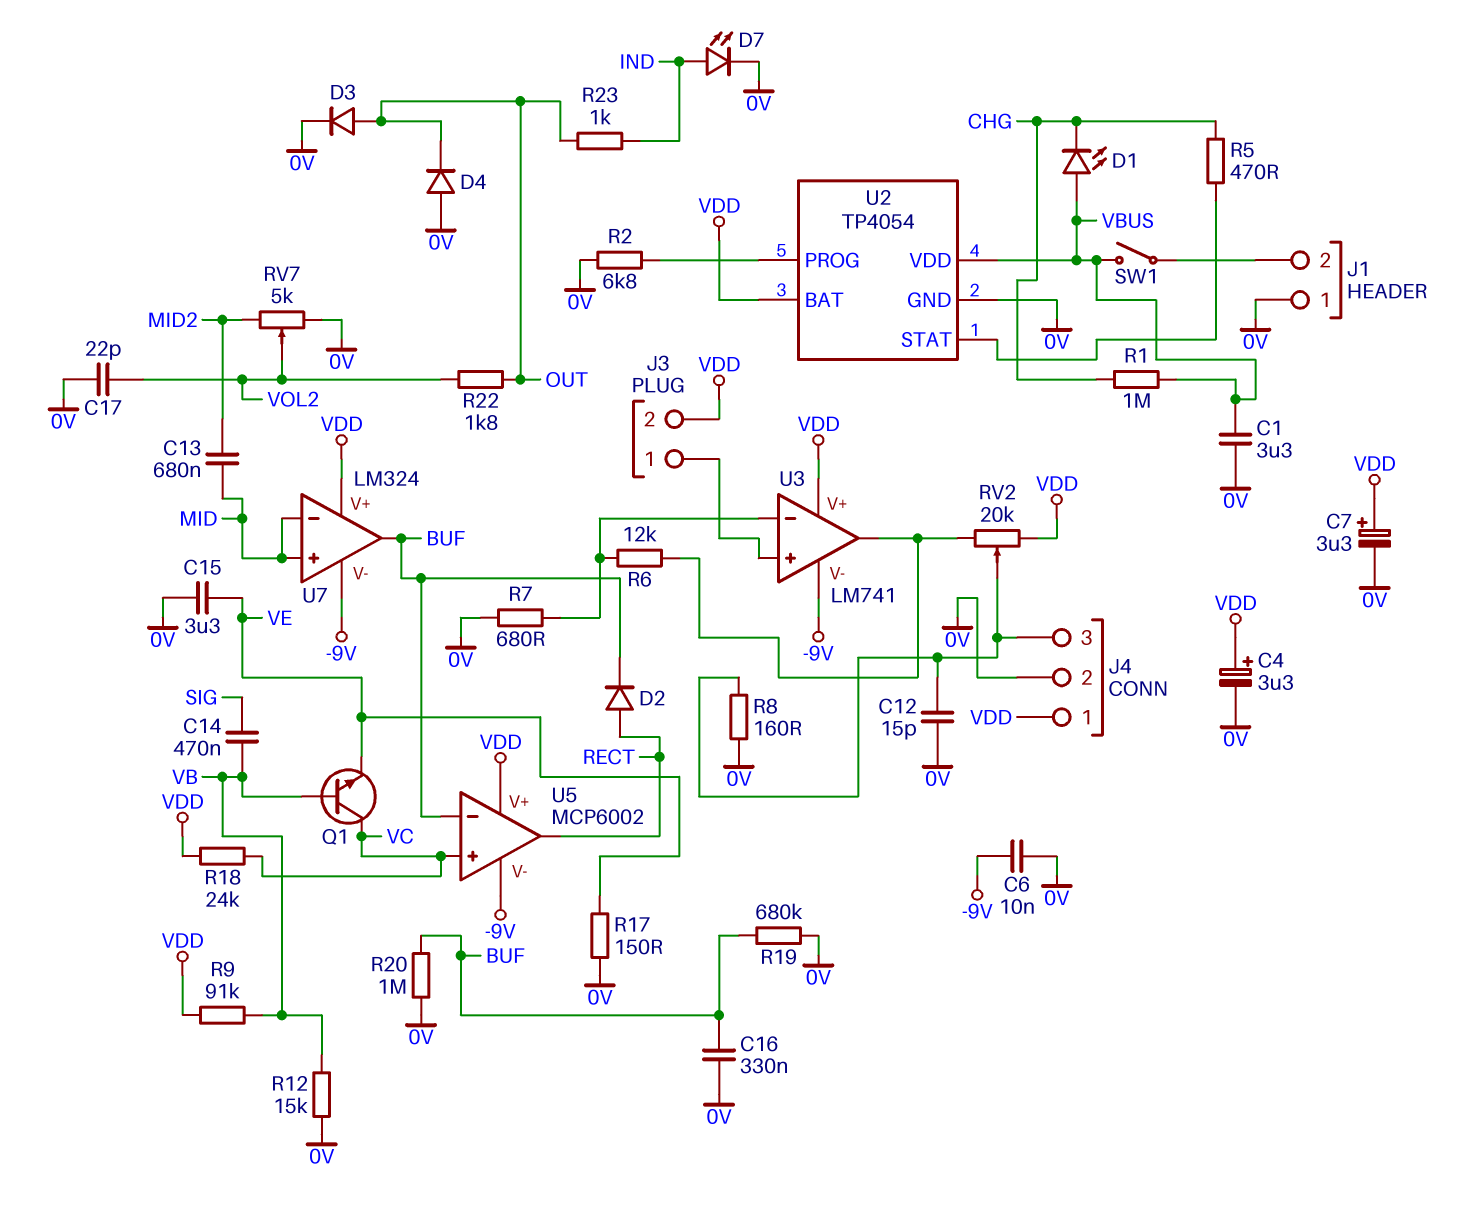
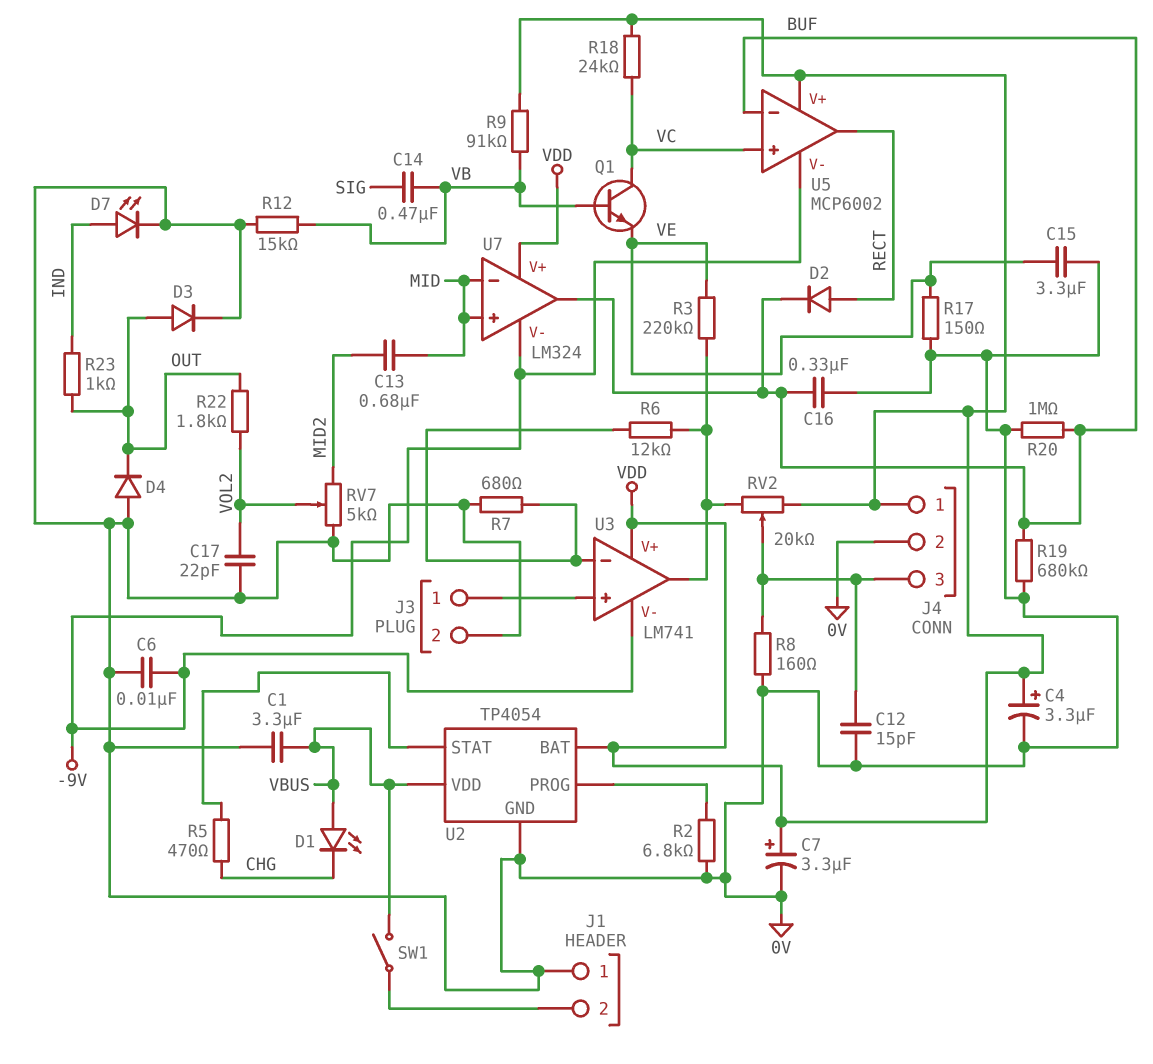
J3 pin 2: VDD -> 0V
R1: 1M (CHG, VBUS) -> none
R3: none -> 220k (U3/out, VE)

